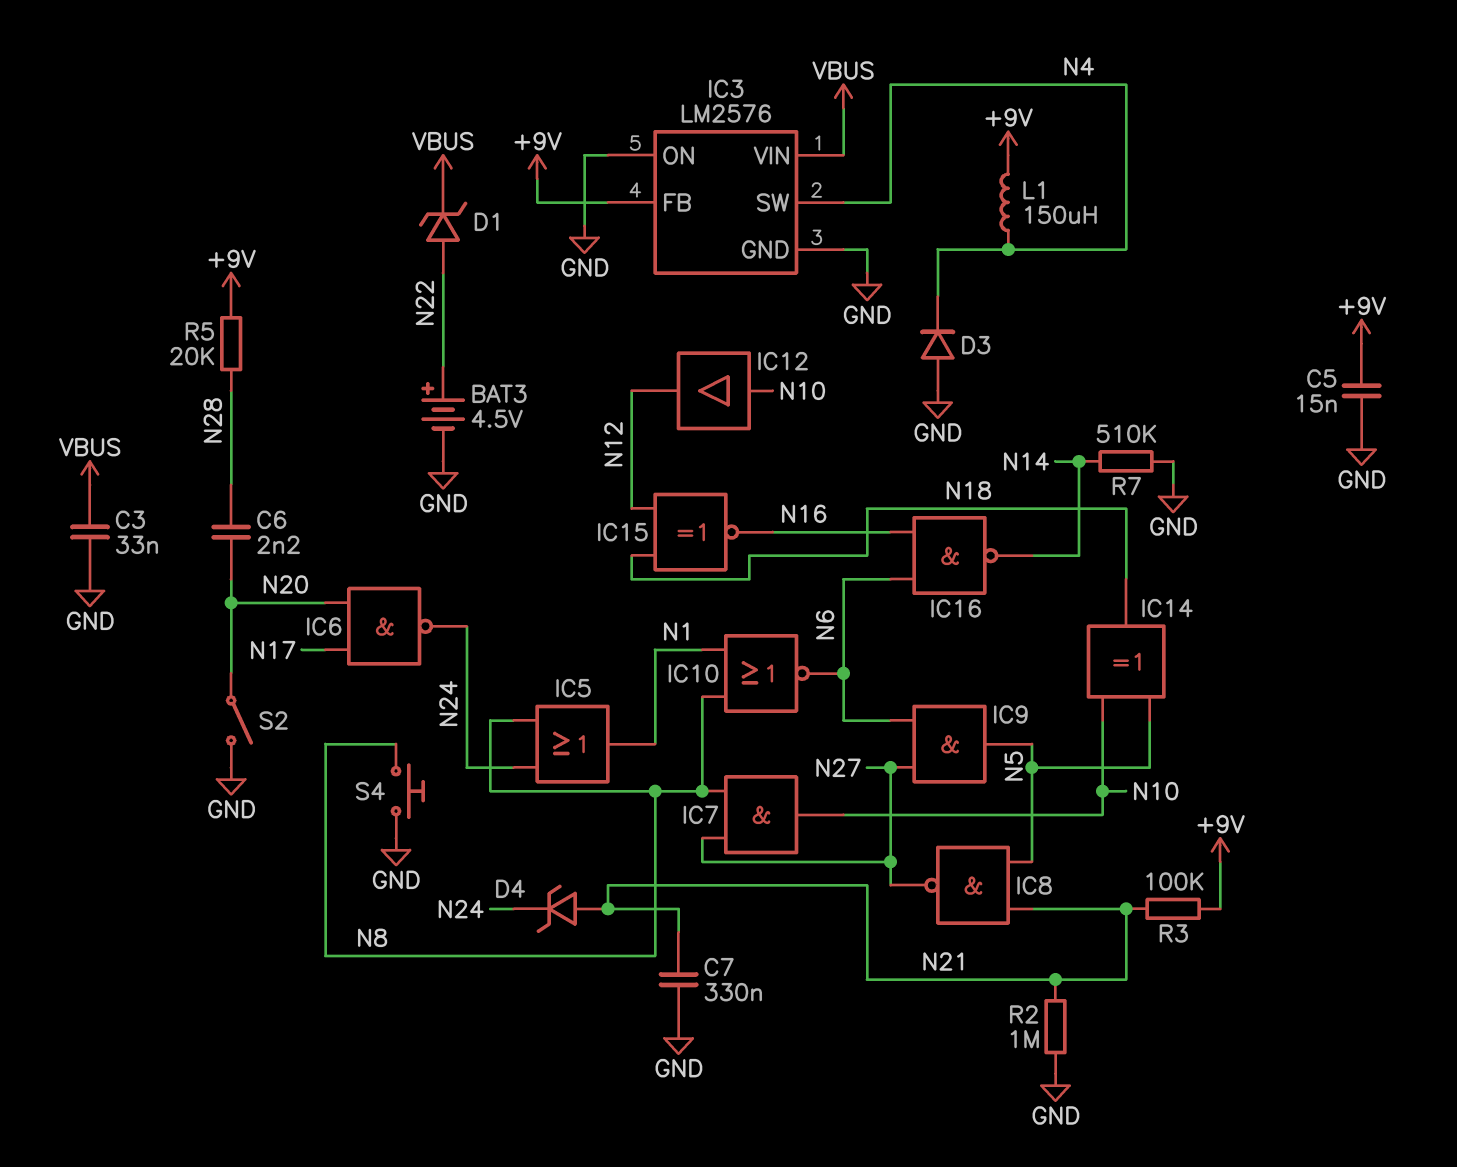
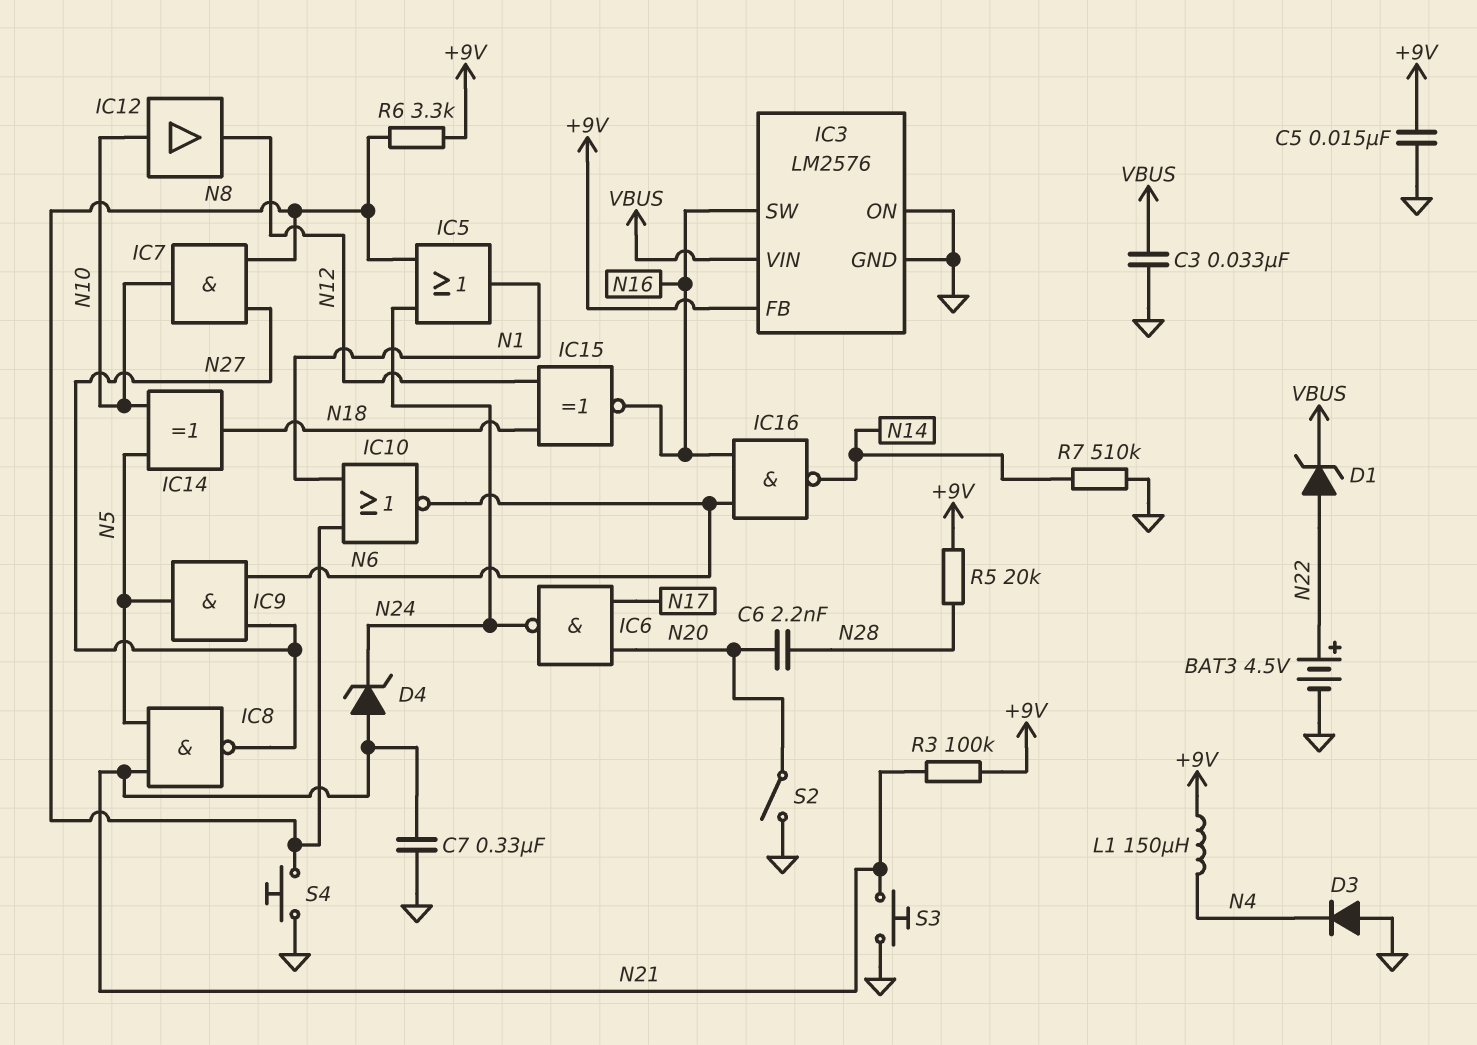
IC3 pin SW: N4 -> N16
R2: 1M (GND, N21) -> none
R6: none -> 3.3k (+9V, N8)
S3: none -> button (GND, N21)

